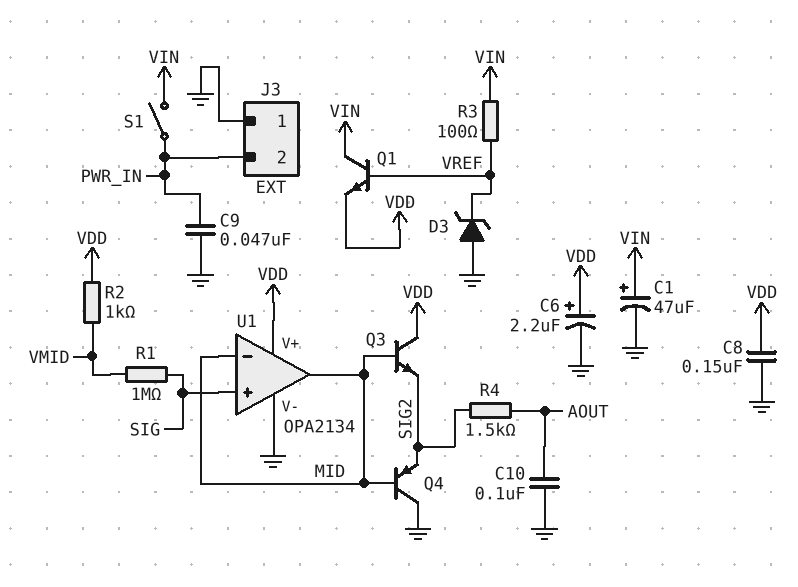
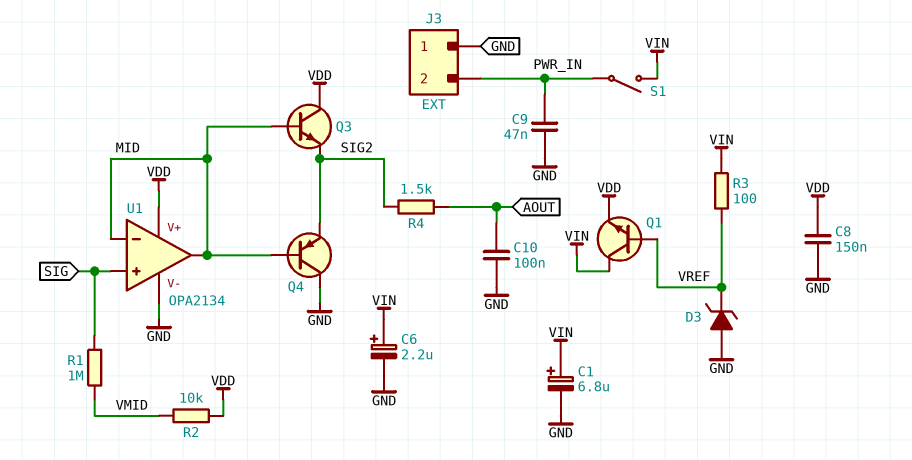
C1: 47uF (plus VIN, minus GND) -> 6.8uF (plus VIN, minus GND)
C6: 2.2uF (plus VDD, minus GND) -> 2.2uF (plus VIN, minus GND)
R2: 1k (VDD, VMID) -> 10k (VDD, VMID)

